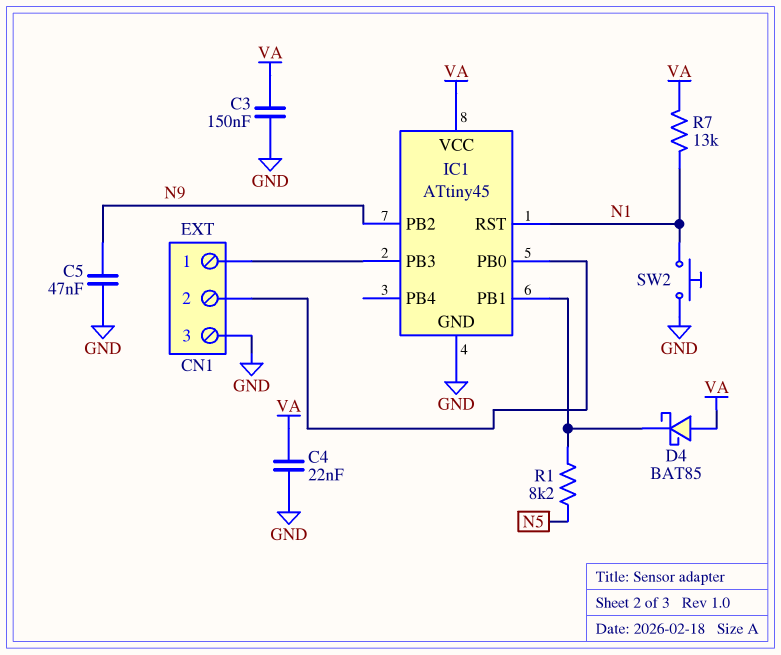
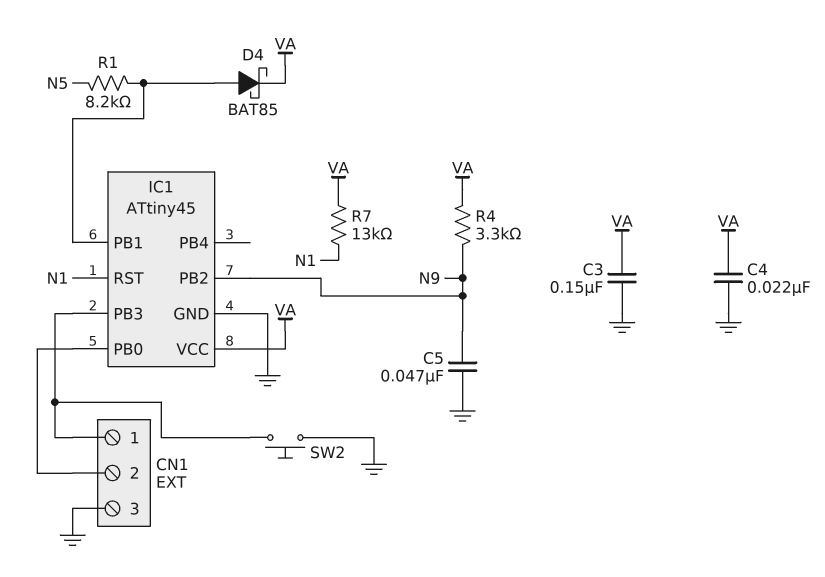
D4: schottky BAT85 (A VA, K IC1/PB1) -> schottky BAT85 (A IC1/PB1, K VA)
R4: none -> 3.3k (N9, VA)
SW2: button (GND, N1) -> button (CN1/1, GND)

